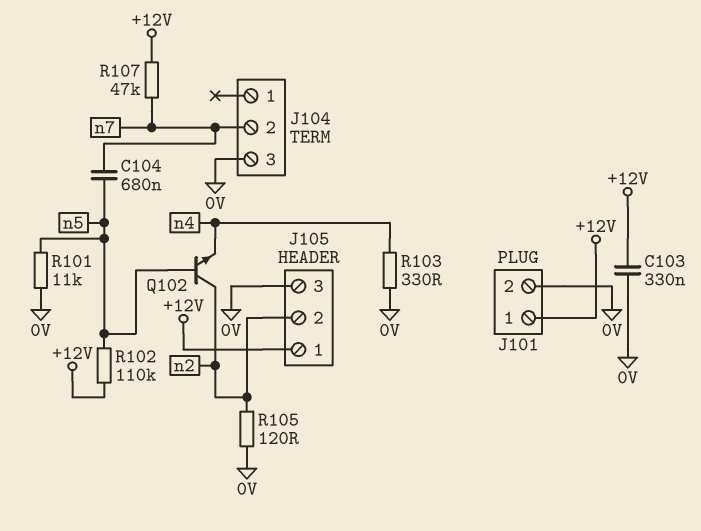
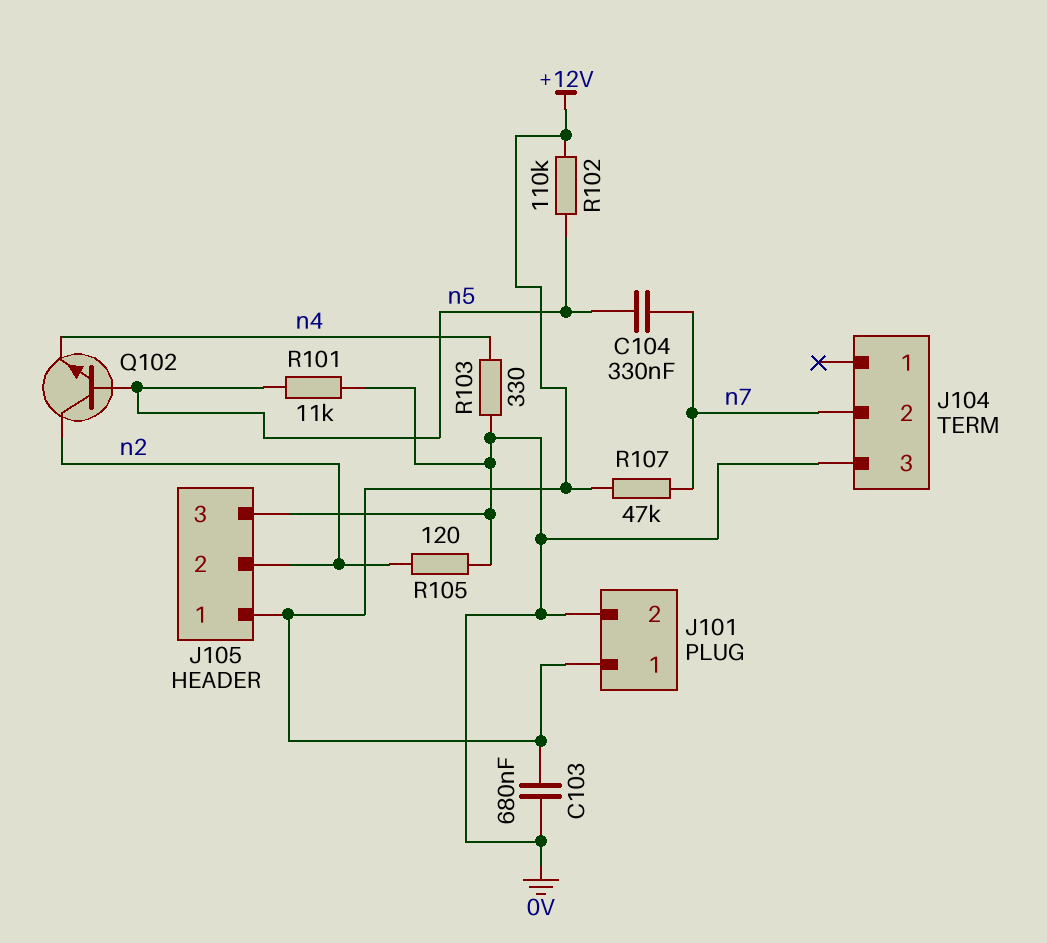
C103: 330nF (+12V, 0V) -> 680nF (+12V, 0V)
C104: 680nF (n5, n7) -> 330nF (n5, n7)

